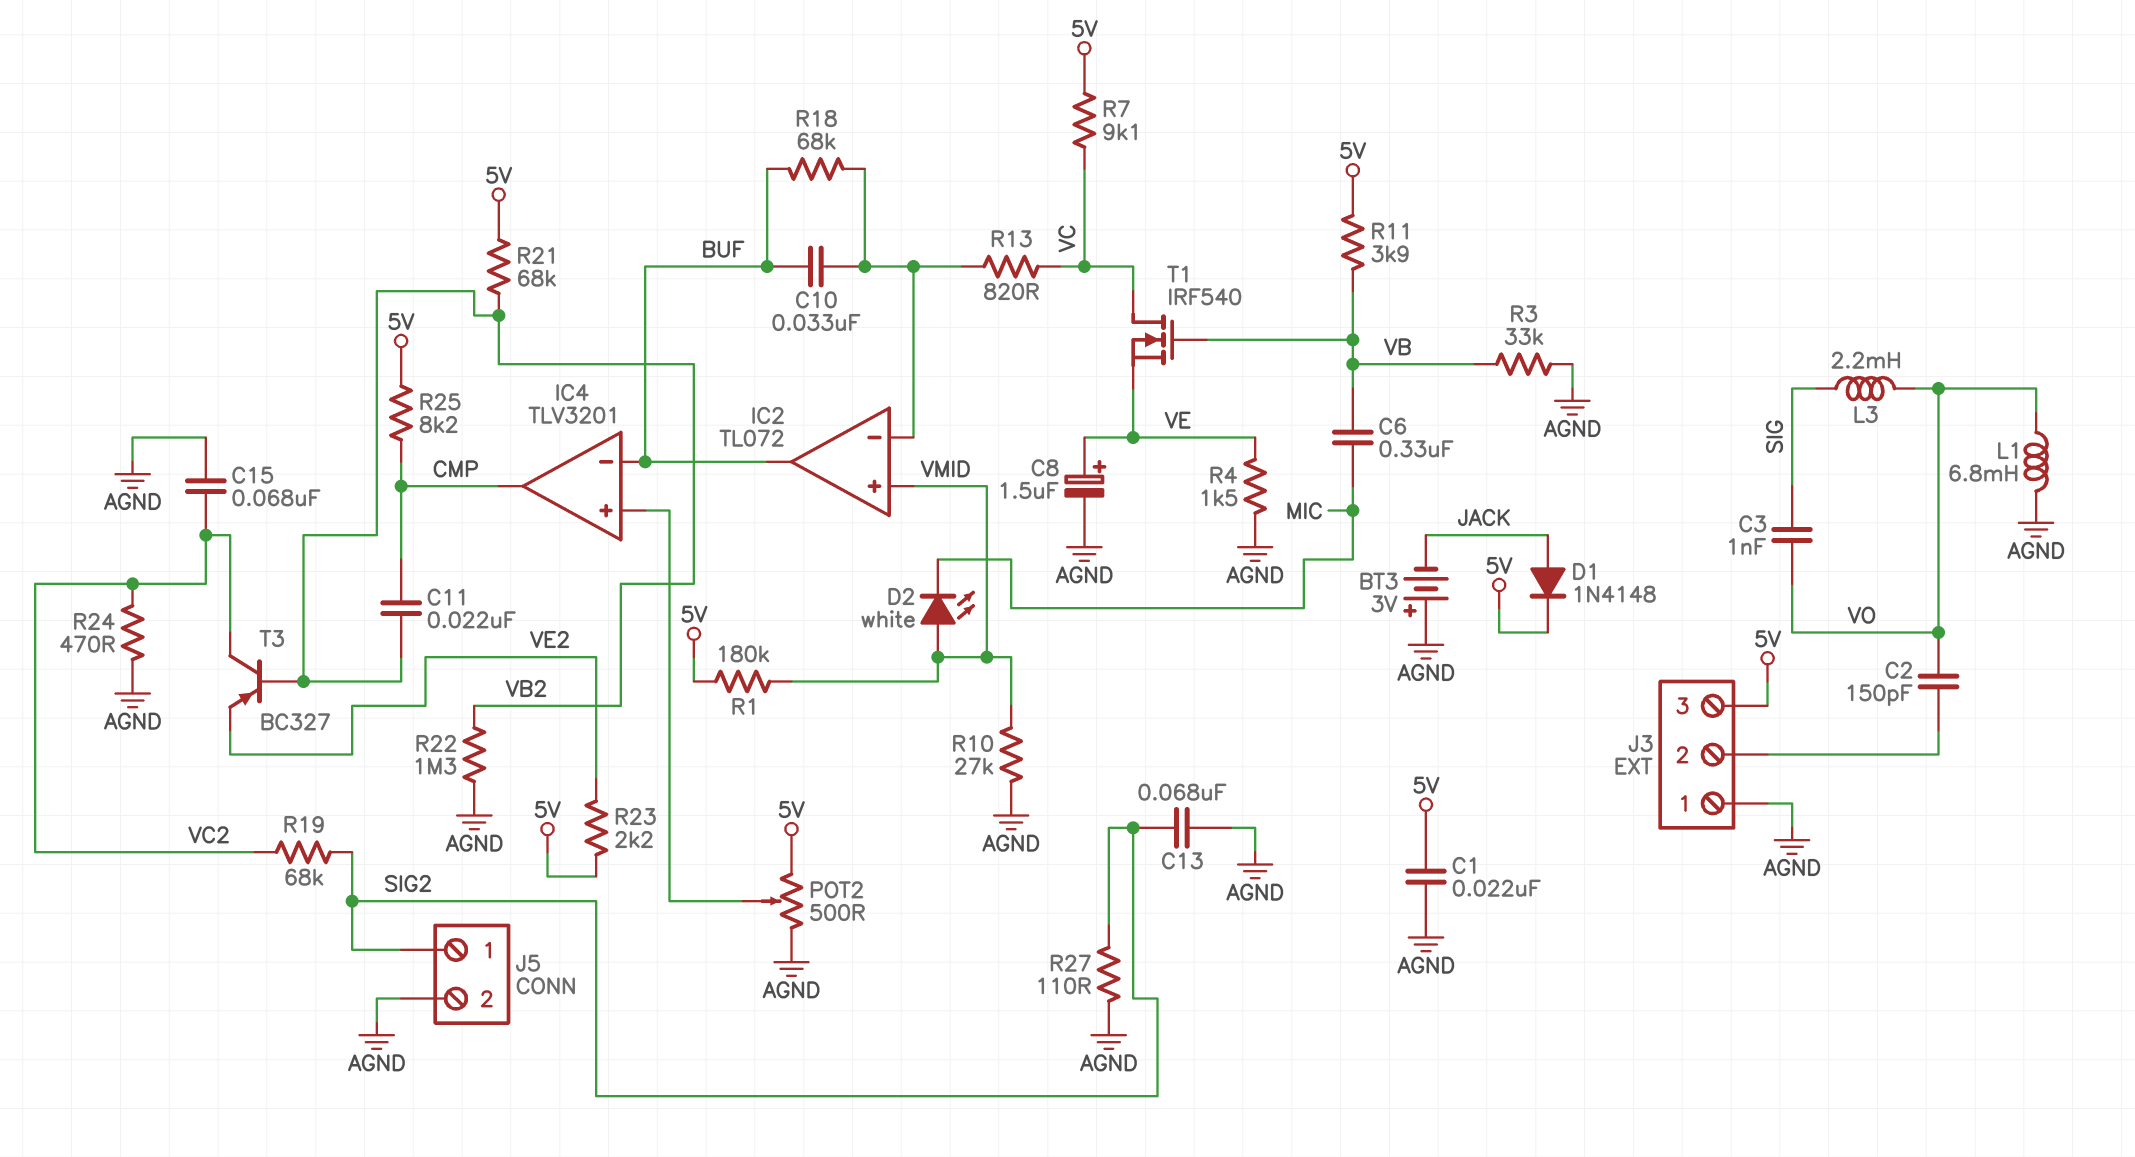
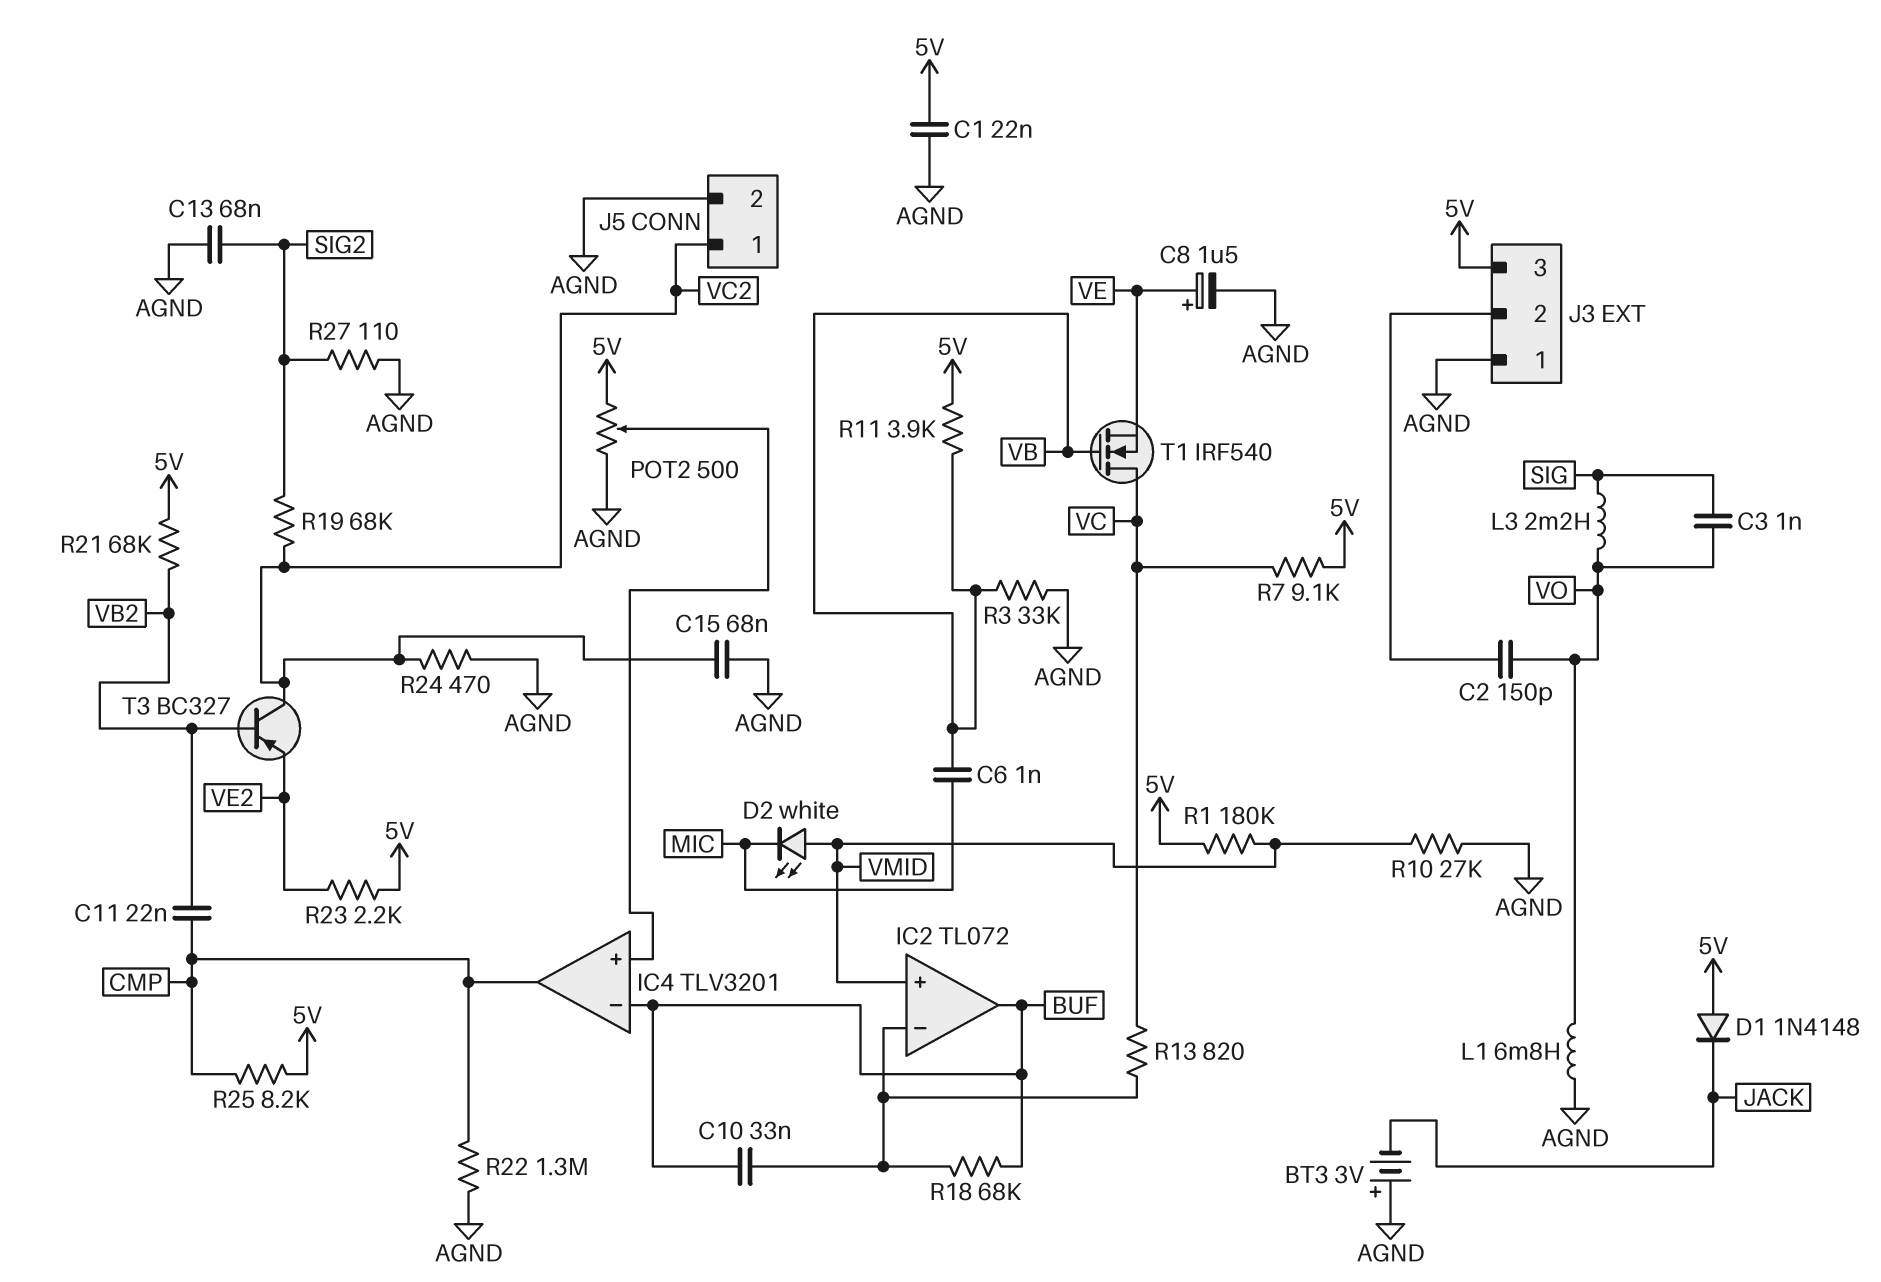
C6: 330nF (MIC, VB) -> 1nF (MIC, VB)
D1: diode 1N4148 (A JACK, K 5V) -> diode 1N4148 (A 5V, K JACK)
J5 pin 1: SIG2 -> VC2
R4: 1.5k (AGND, VE) -> none
R22: 1.3M (AGND, VB2) -> 1.3M (AGND, CMP)

